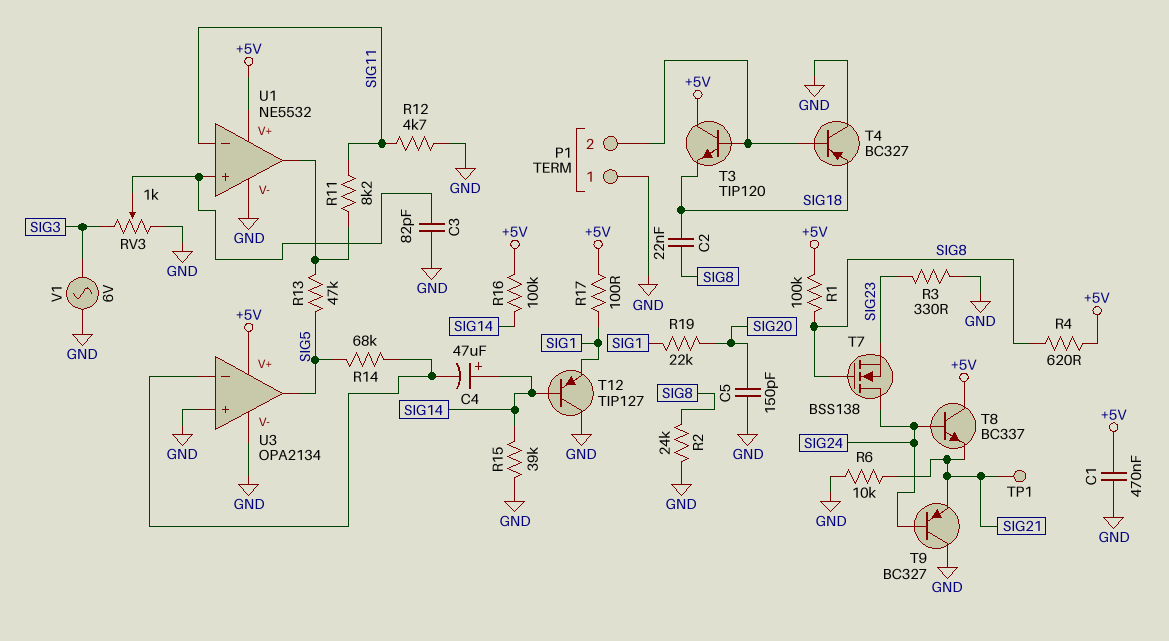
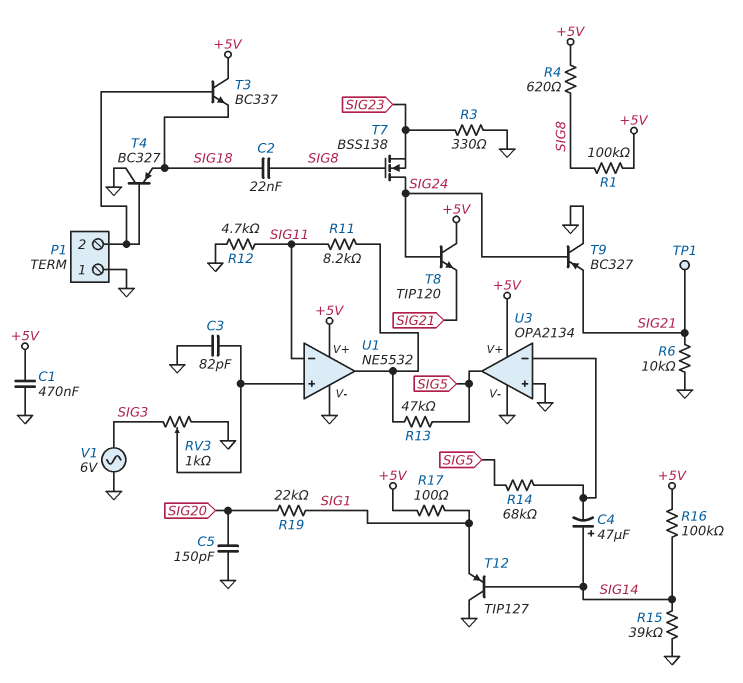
R2: 24k (GND, SIG8) -> none
T3: NPN TIP120 (B P1/2, C +5V, E SIG18) -> NPN BC337 (B P1/2, C +5V, E SIG18)
T8: NPN BC337 (B SIG24, C +5V, E SIG21) -> NPN TIP120 (B SIG24, C +5V, E SIG21)

